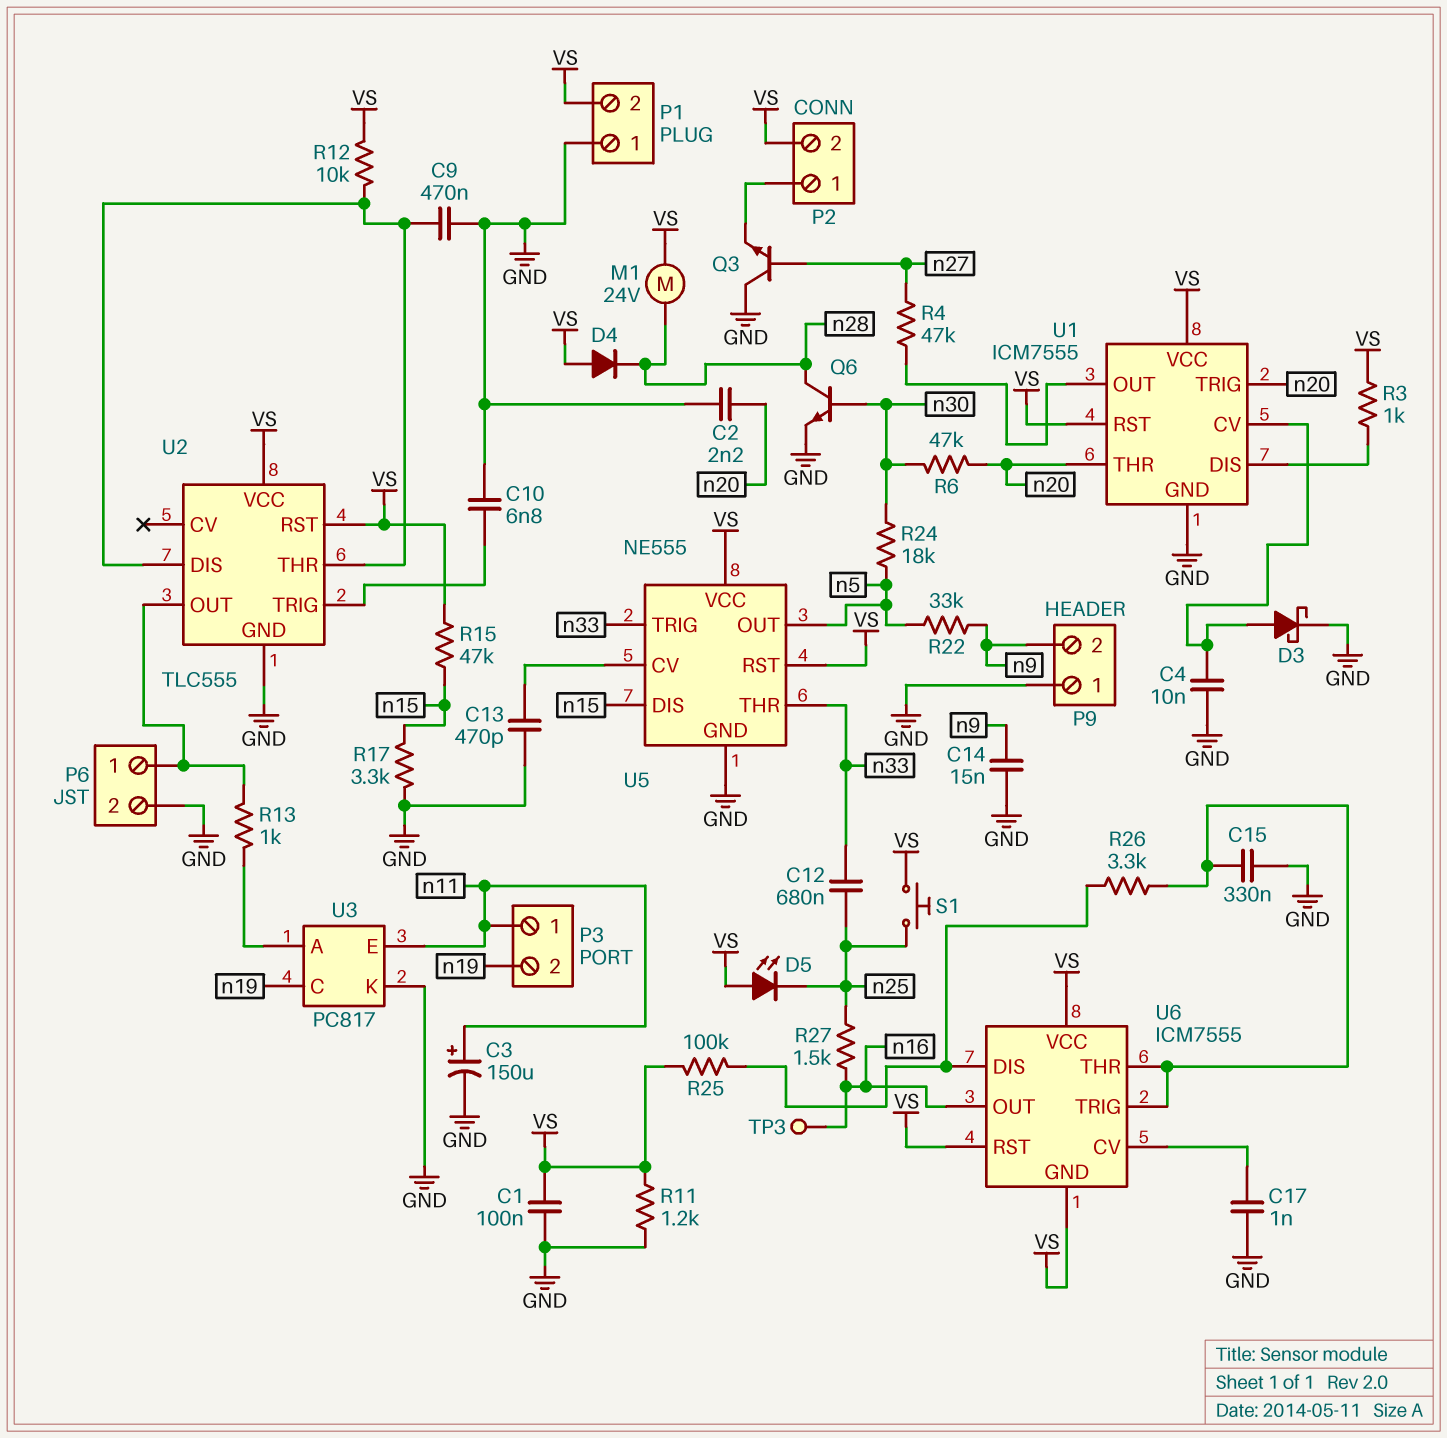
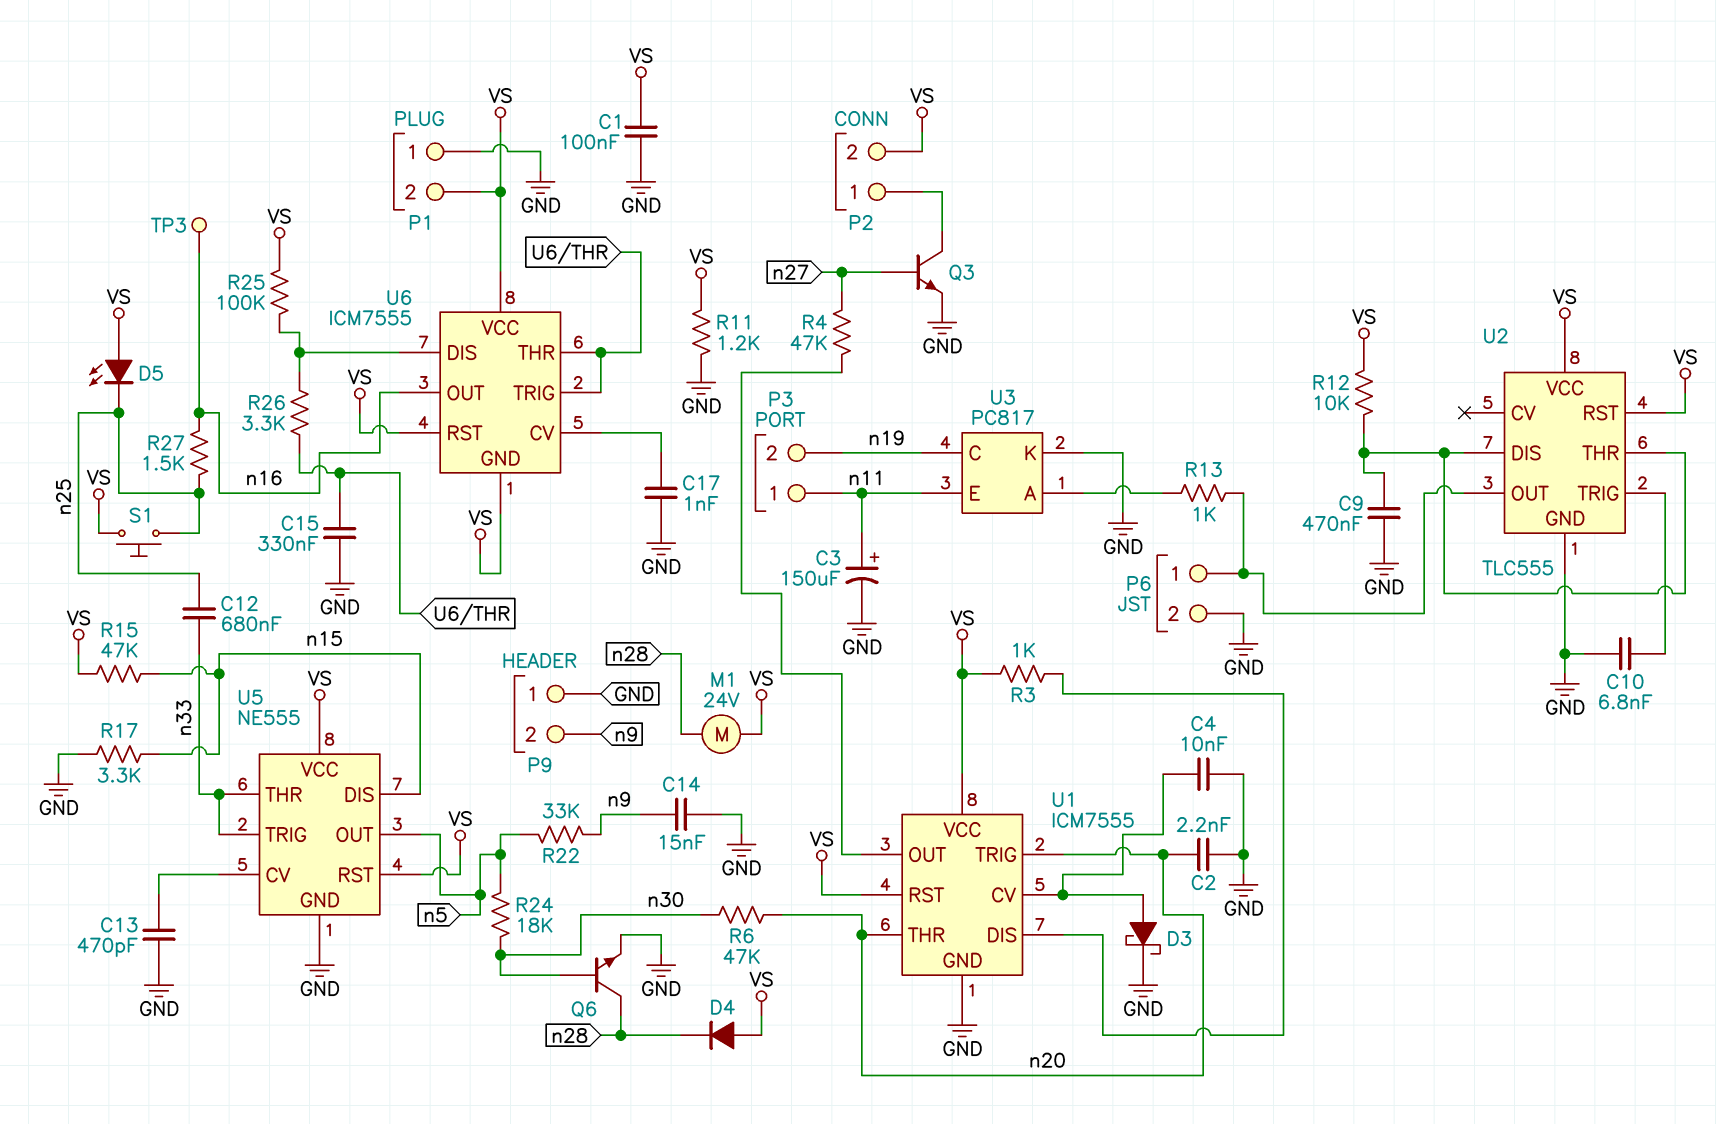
Q3: NPN (B n27, C GND, E P2/1) -> NPN (B n27, C P2/1, E GND)

